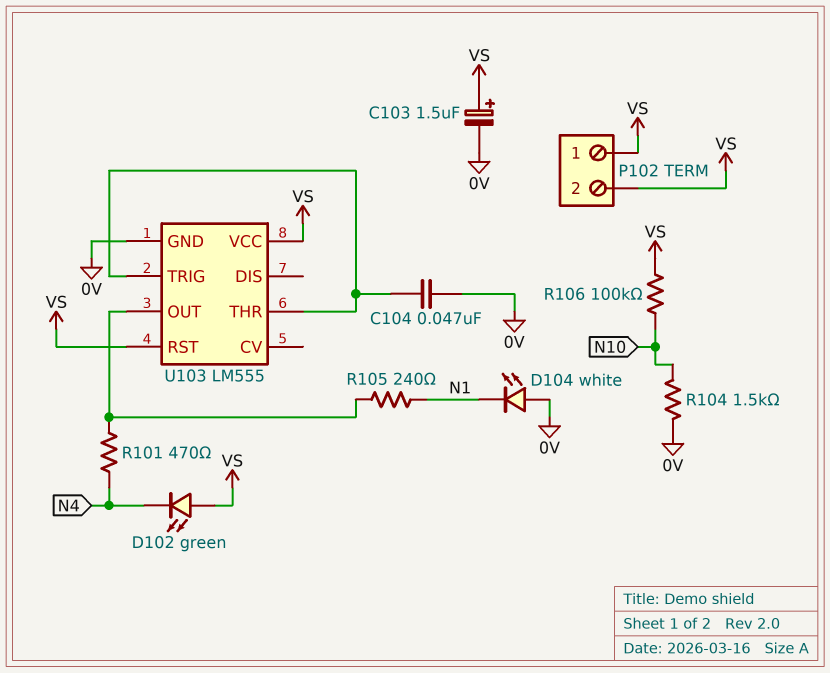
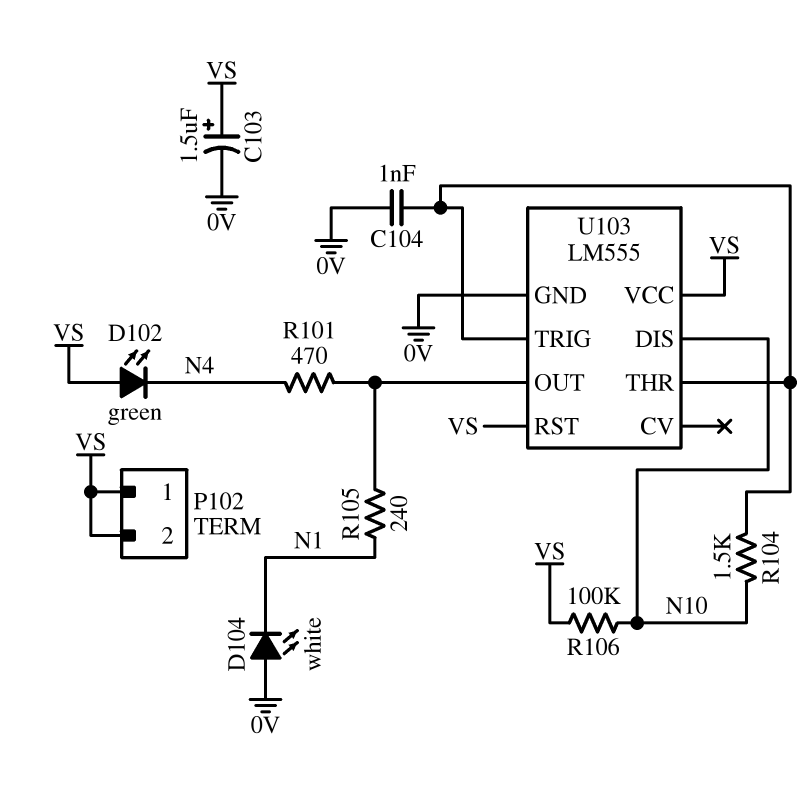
C104: 47nF (0V, U103/THR) -> 1nF (0V, U103/THR)
R104: 1.5k (0V, N10) -> 1.5k (N10, U103/THR)
U103 pin DIS: none -> N10

